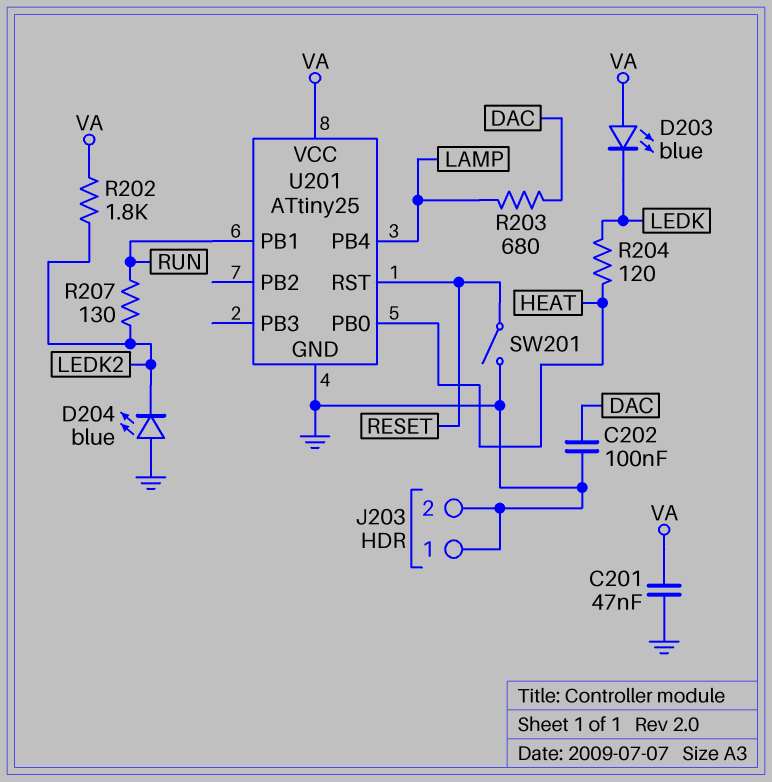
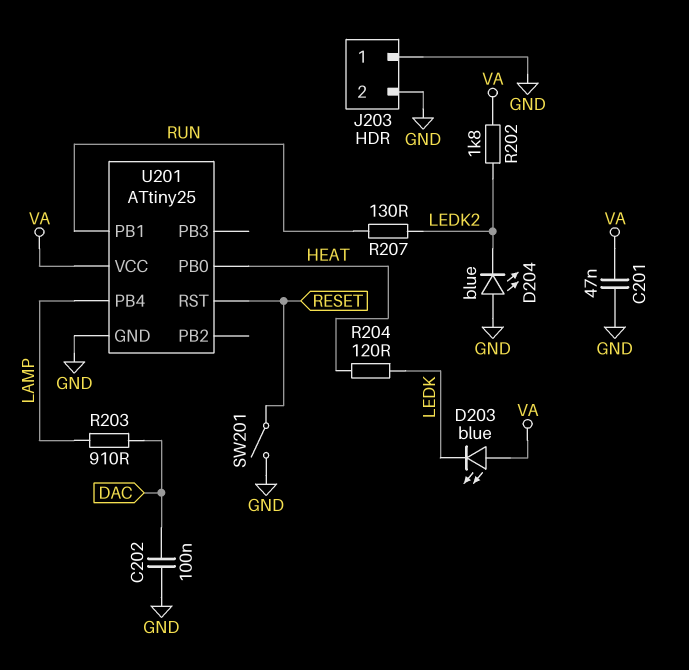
R203: 680 (DAC, LAMP) -> 910 (DAC, LAMP)

